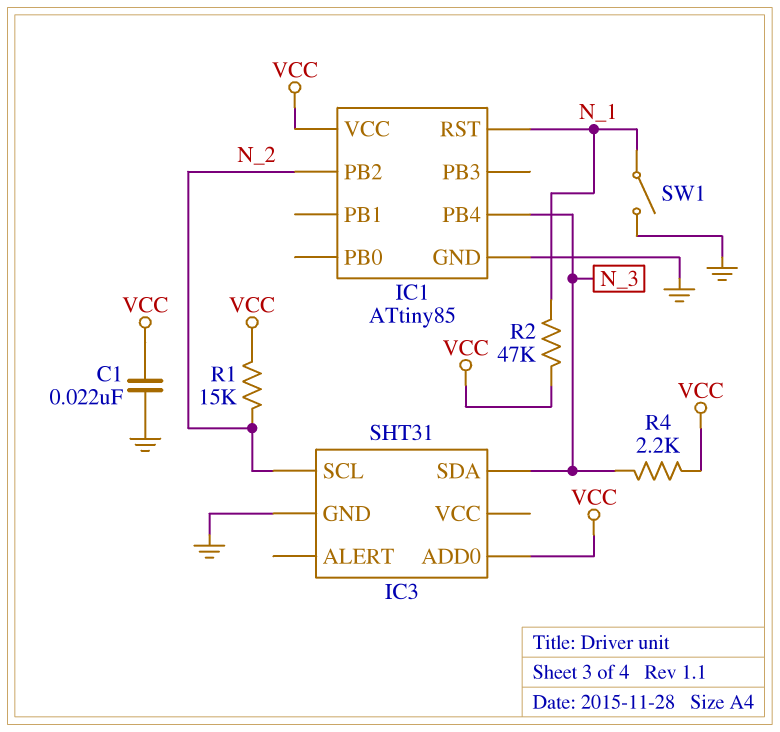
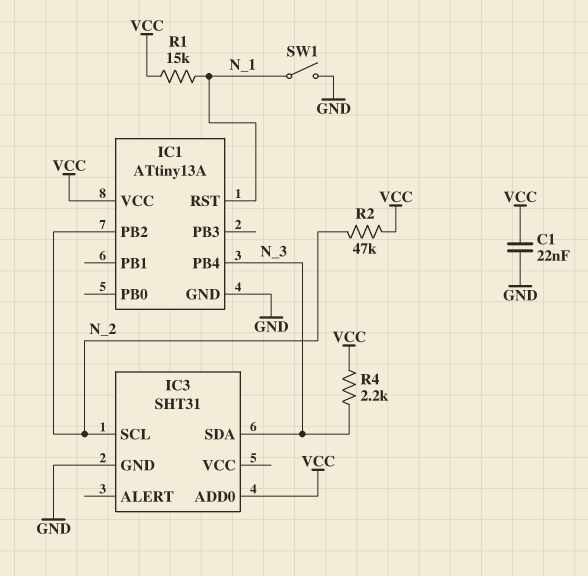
IC1: ATtiny85 -> ATtiny13A
R1: 15k (N_2, VCC) -> 15k (N_1, VCC)
R2: 47k (N_1, VCC) -> 47k (N_2, VCC)

